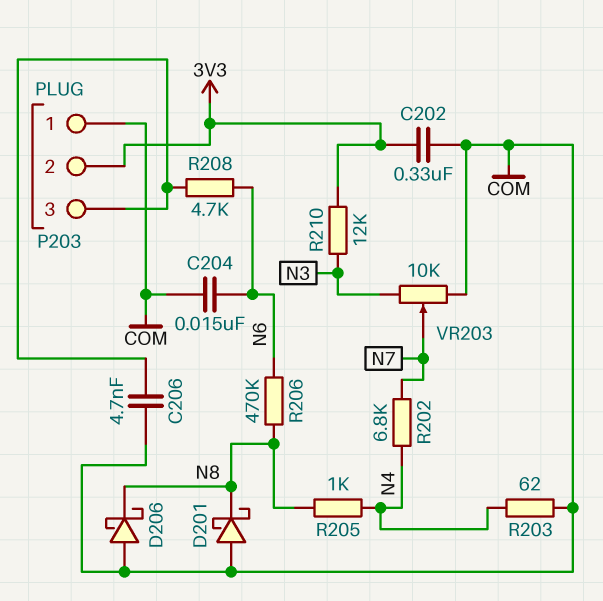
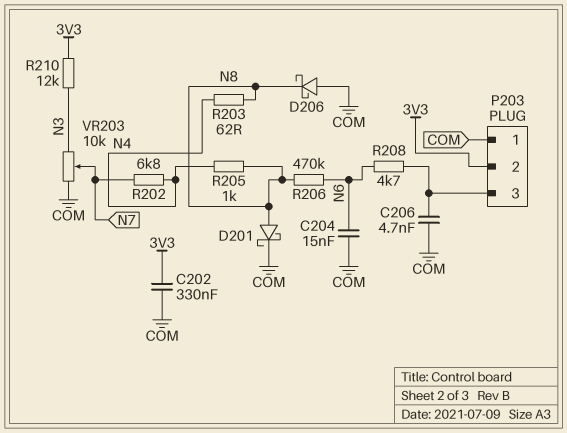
D201: schottky (A COM, K N8) -> schottky (A N8, K COM)
R203: 62 (COM, N4) -> 62 (N4, N8)

